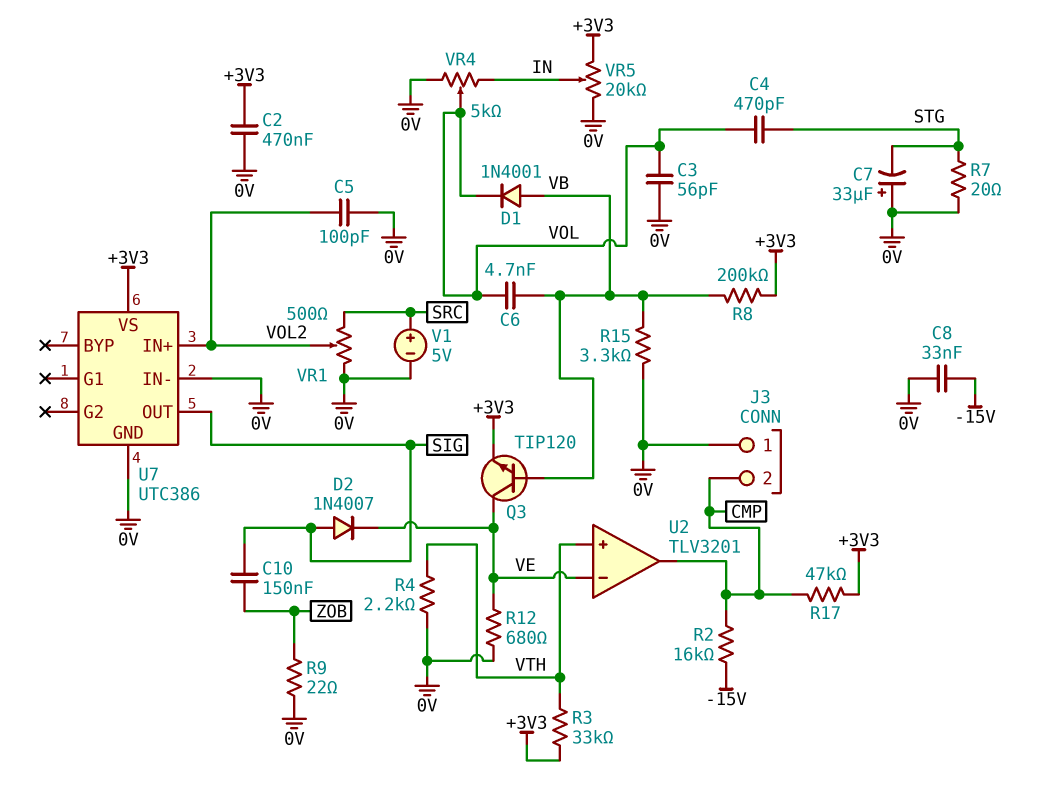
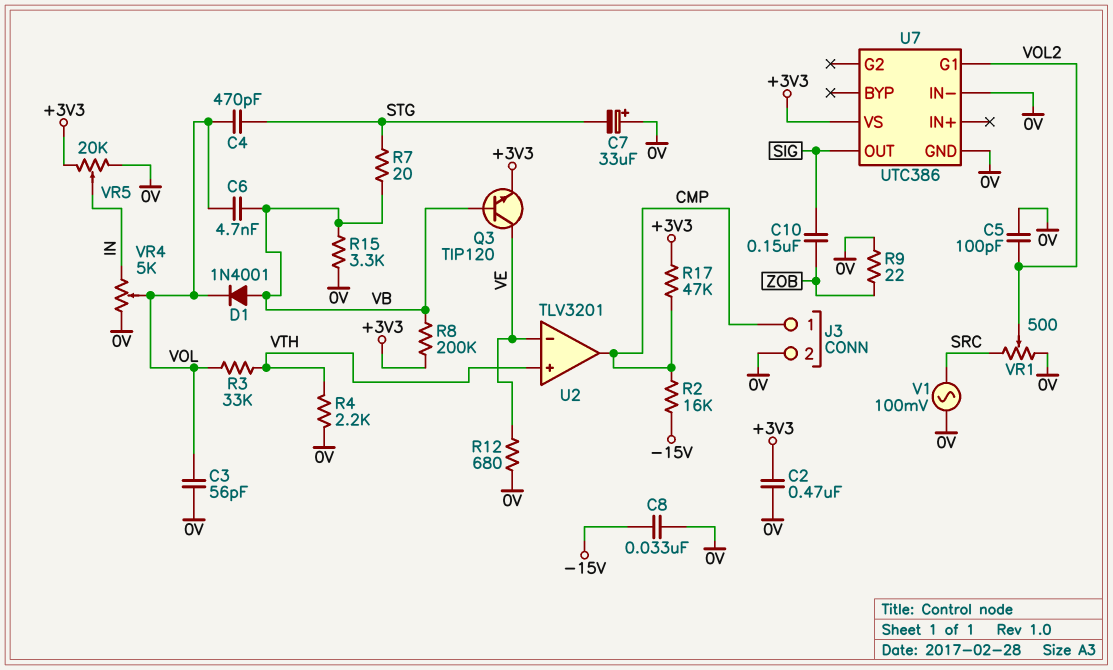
D2: diode 1N4007 (A SIG, K VE) -> none
J3 pin 1: 0V -> CMP
J3 pin 2: CMP -> 0V
R3: 33k (+3V3, VTH) -> 33k (VOL, VTH)
R7: 20 (0V, STG) -> 20 (STG, VB)
U7 pin G1: none -> VOL2
U7 pin IN+: VOL2 -> none
V1: 5V (plus SRC, minus 0V) -> AC 100mV (0V, SRC)

